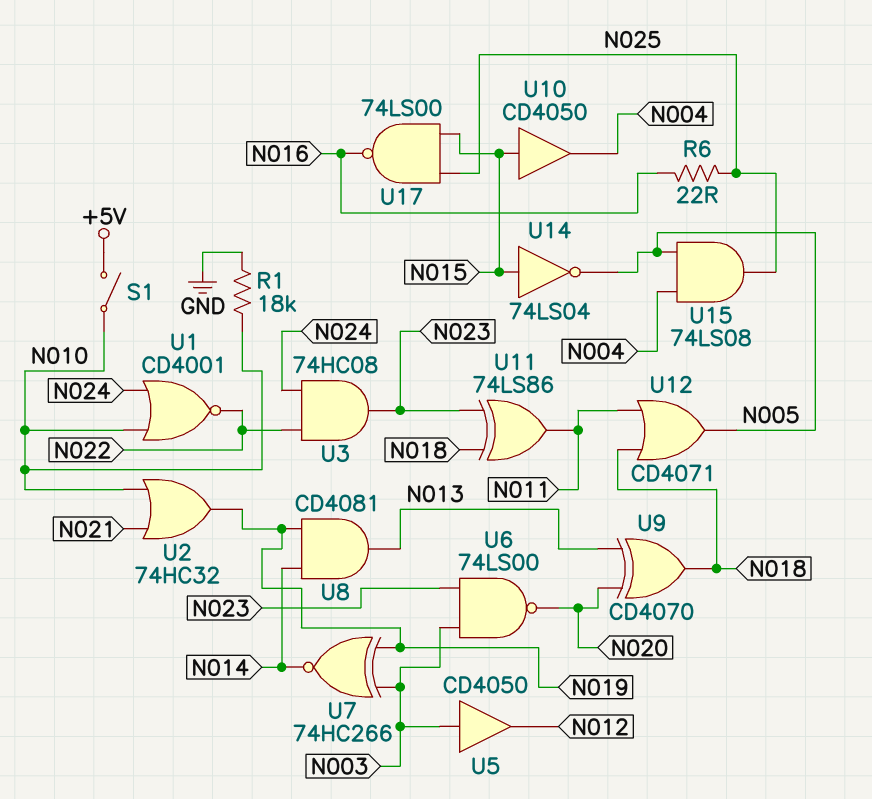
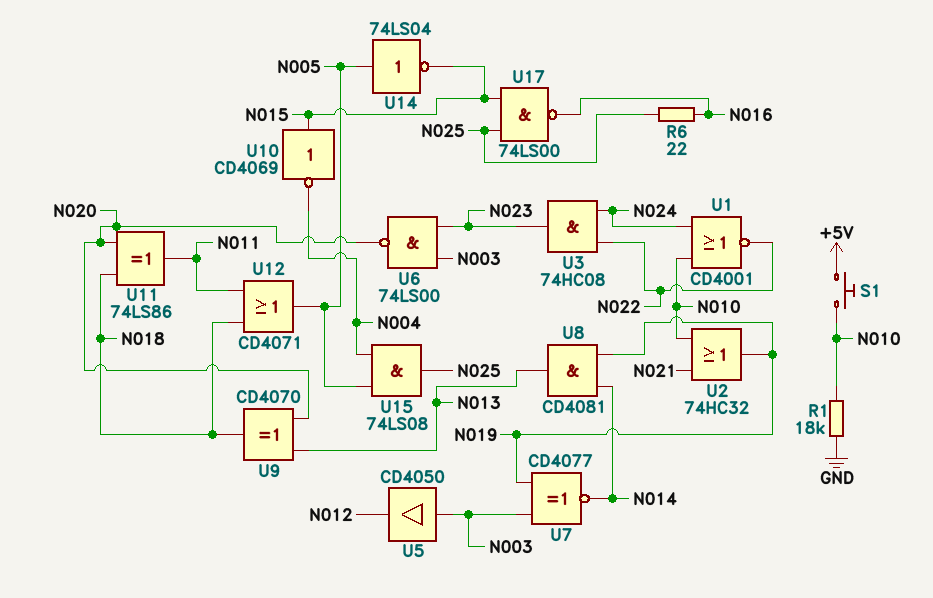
S1: switch (+5V, N010) -> button (+5V, N010)
U7: XNOR 74HC266 (in N003, in N019, out N014) -> XNOR CD4077 (in N003, in N019, out N014)
U10: buffer CD4050 (in N015, out N004) -> NOT CD4069 (in N015, out N004)
U11: XOR 74LS86 (in N018, in N023, out N011) -> XOR 74LS86 (in N018, in N020, out N011)
U14: NOT 74LS04 (in N015, out N005) -> NOT 74LS04 (in N005, out N015)

